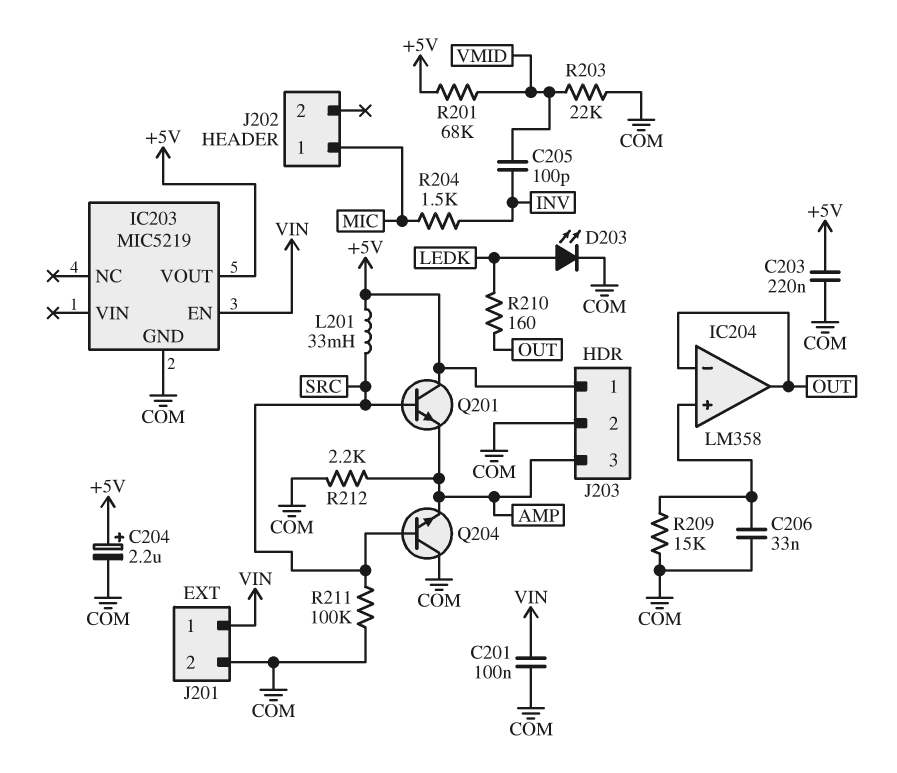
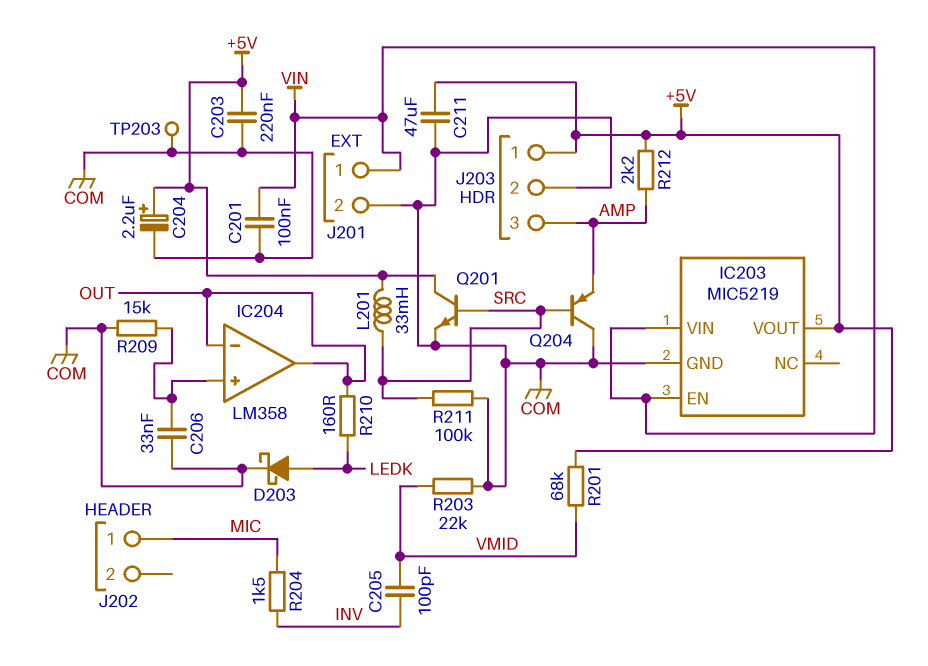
C211: none -> 47uF (+5V, COM)
D203: LED (A LEDK, K COM) -> schottky (A LEDK, K COM)
IC203 pin VIN: none -> VIN
Q201: NPN (B SRC, C +5V, E AMP) -> NPN (B SRC, C +5V, E COM)
Q204: NPN (B SRC, C COM, E AMP) -> PNP (B SRC, C COM, E AMP)
R212: 2.2k (AMP, COM) -> 2.2k (+5V, AMP)
TP203: none -> test point (COM)

